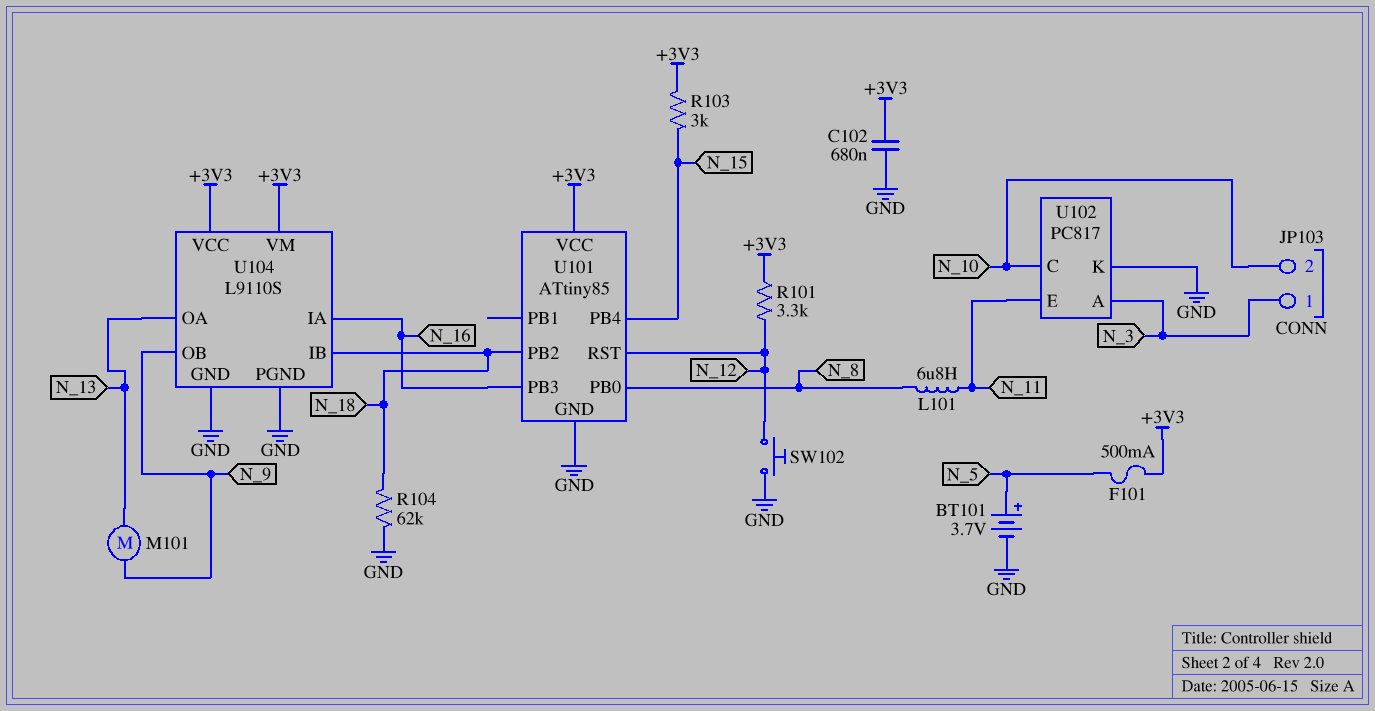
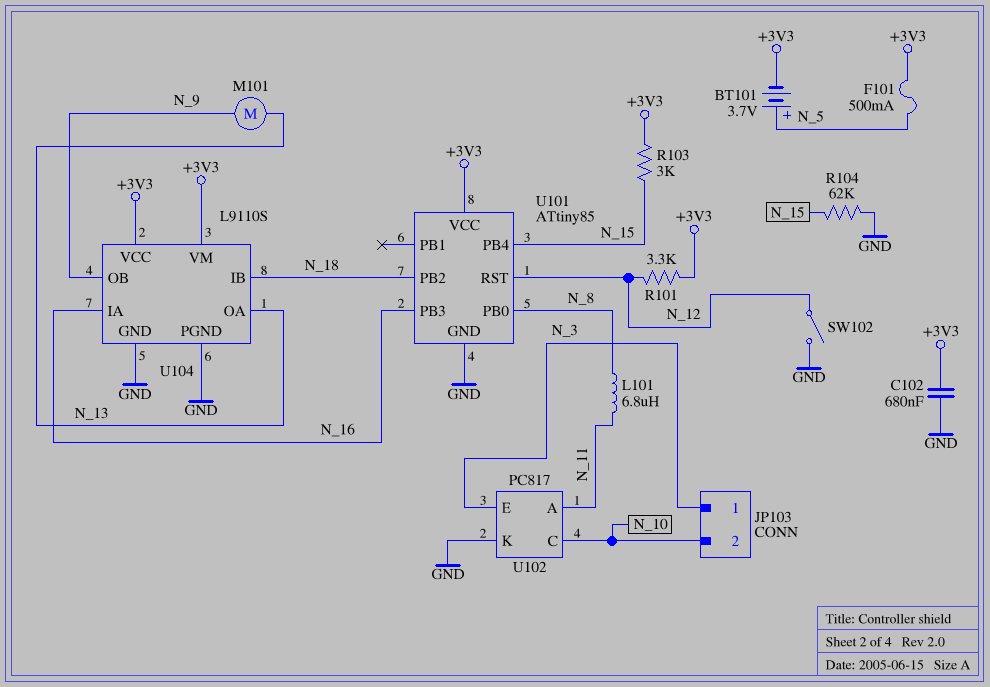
BT101: 3.7V (plus N_5, minus GND) -> 3.7V (plus N_5, minus +3V3)
R104: 62k (GND, N_18) -> 62k (GND, N_15)
SW102: button (GND, N_12) -> switch (GND, N_12)
U102 pin A: N_3 -> N_11
U102 pin E: N_11 -> N_3

